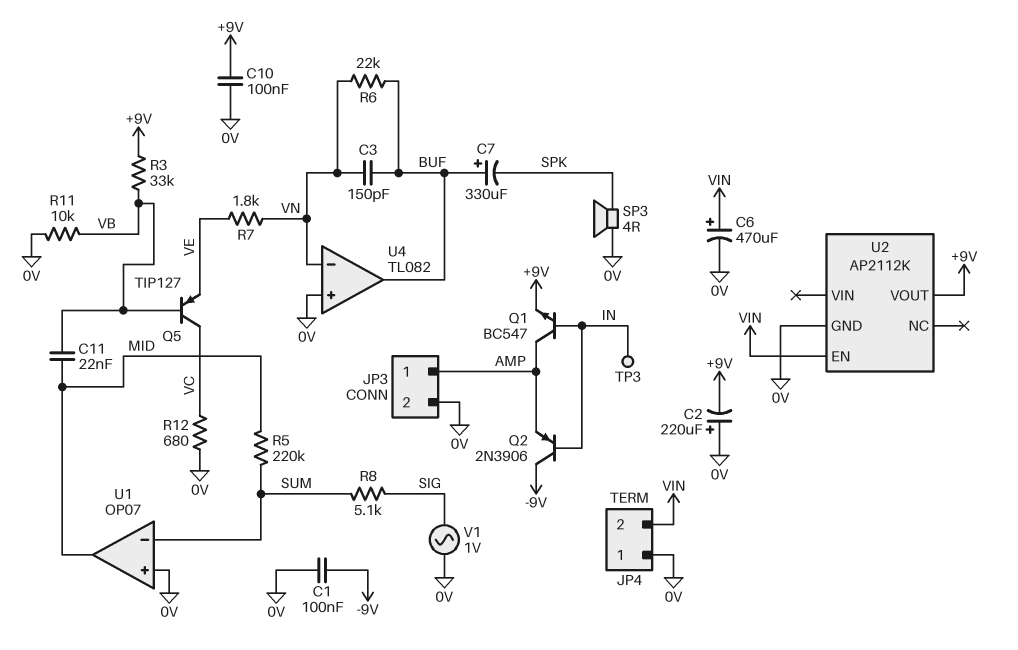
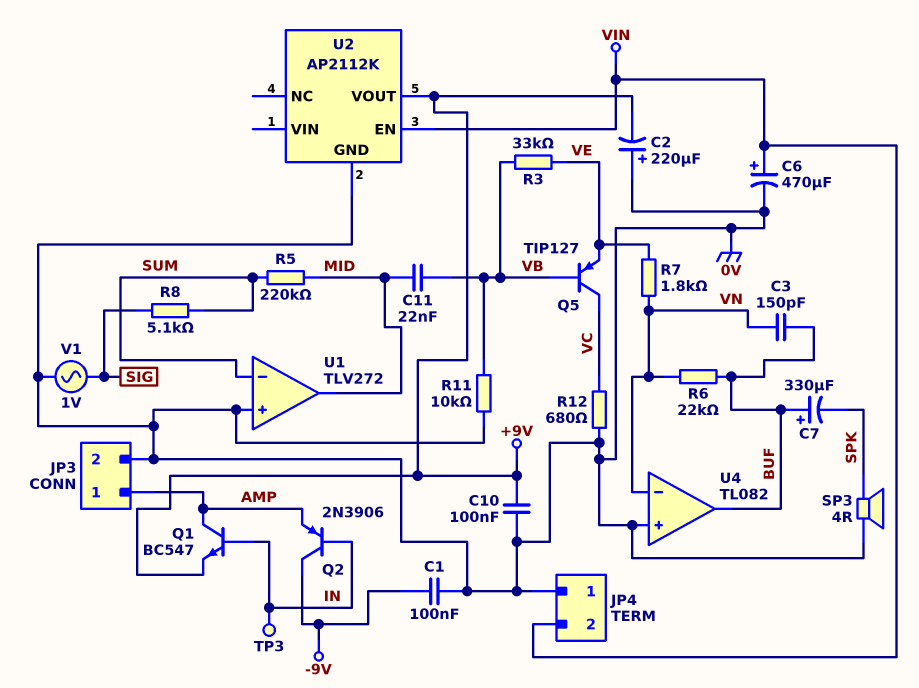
R3: 33k (+9V, VB) -> 33k (VB, VE)
U1: OP07 -> TLV272

